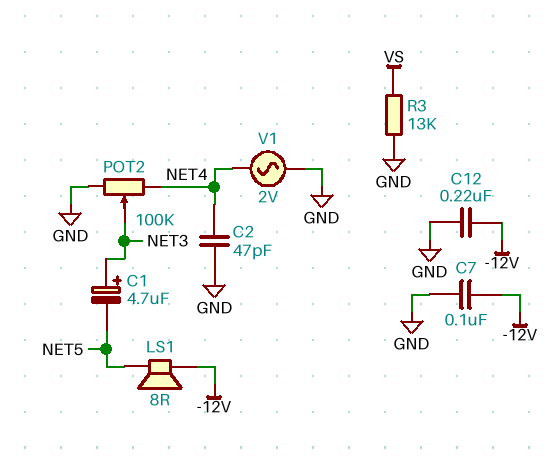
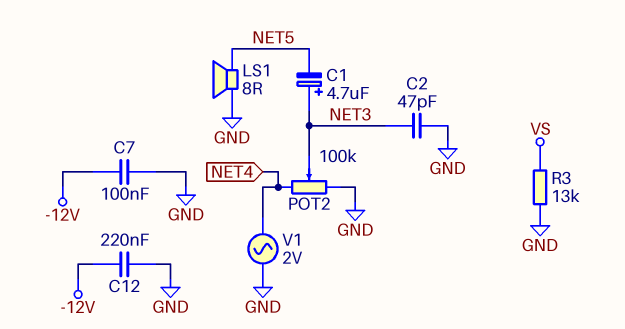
C2: 47pF (GND, NET4) -> 47pF (GND, NET3)
LS1: speaker 8R (-12V, NET5) -> speaker 8R (GND, NET5)

